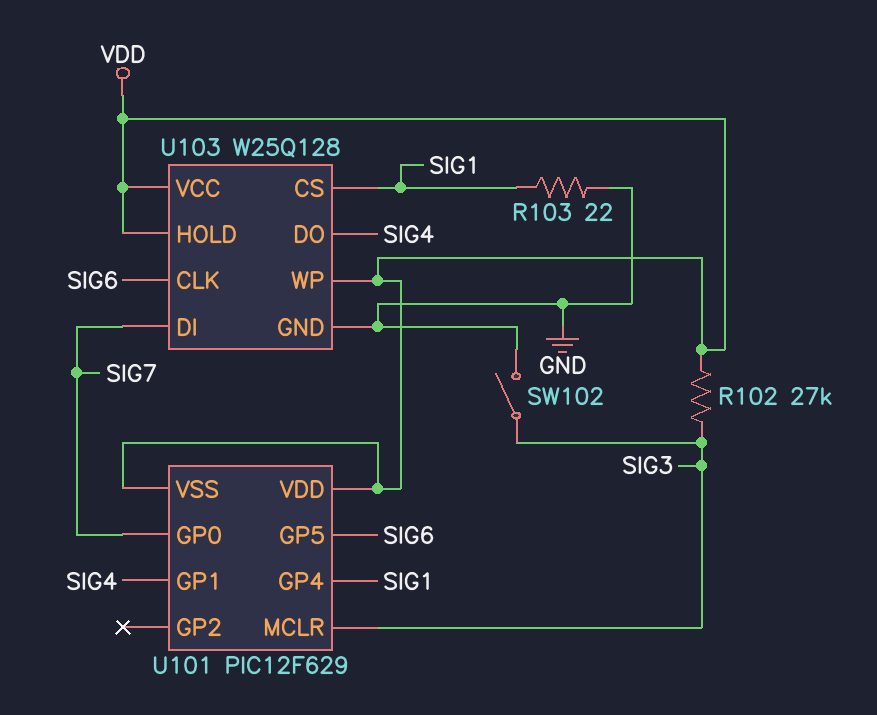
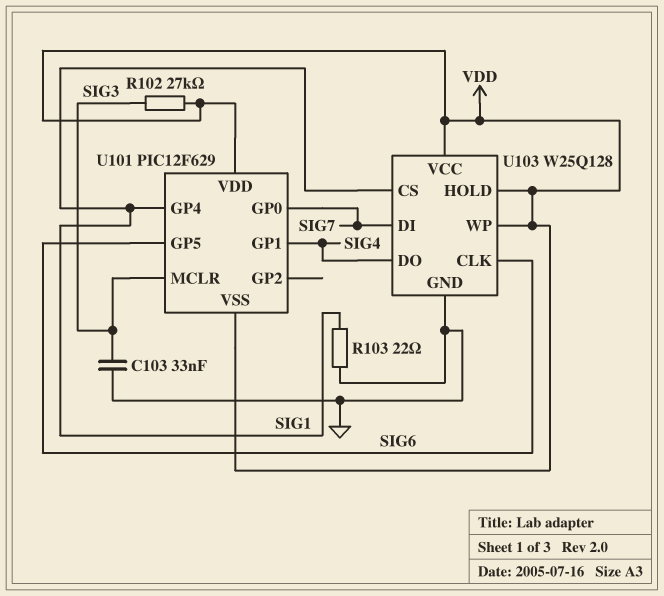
C103: none -> 33nF (GND, SIG3)
SW102: switch (GND, SIG3) -> none

